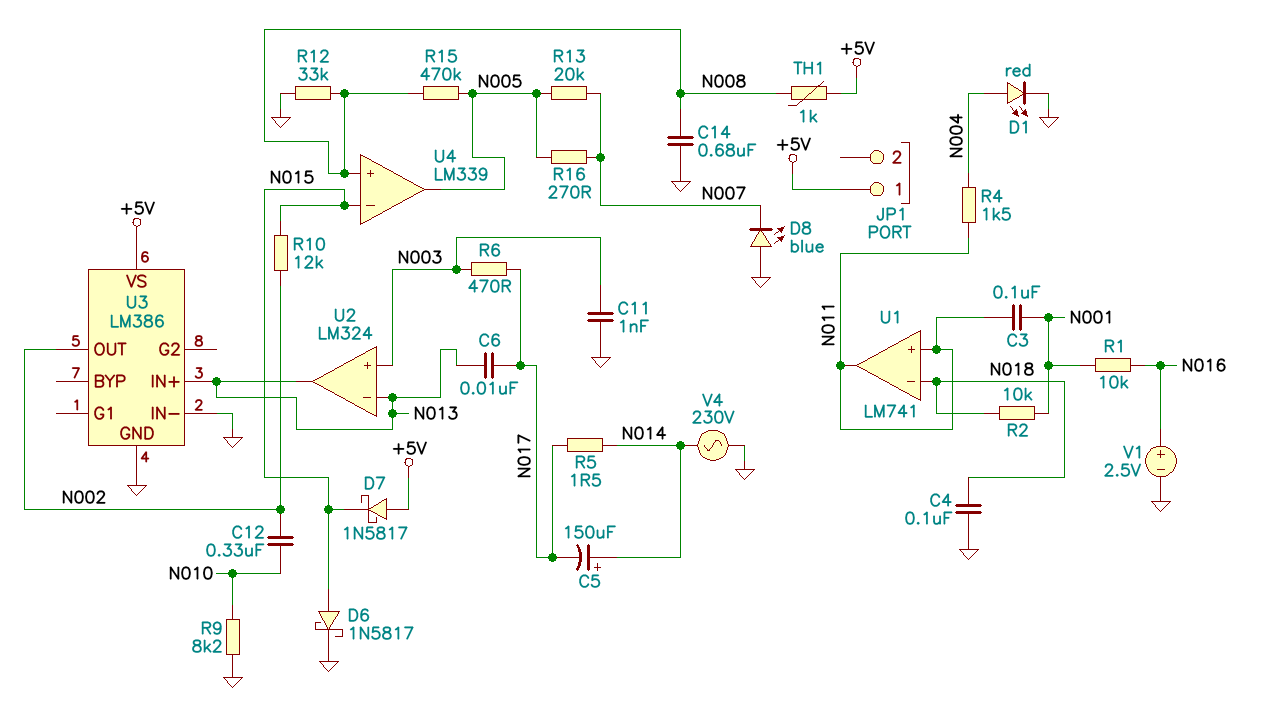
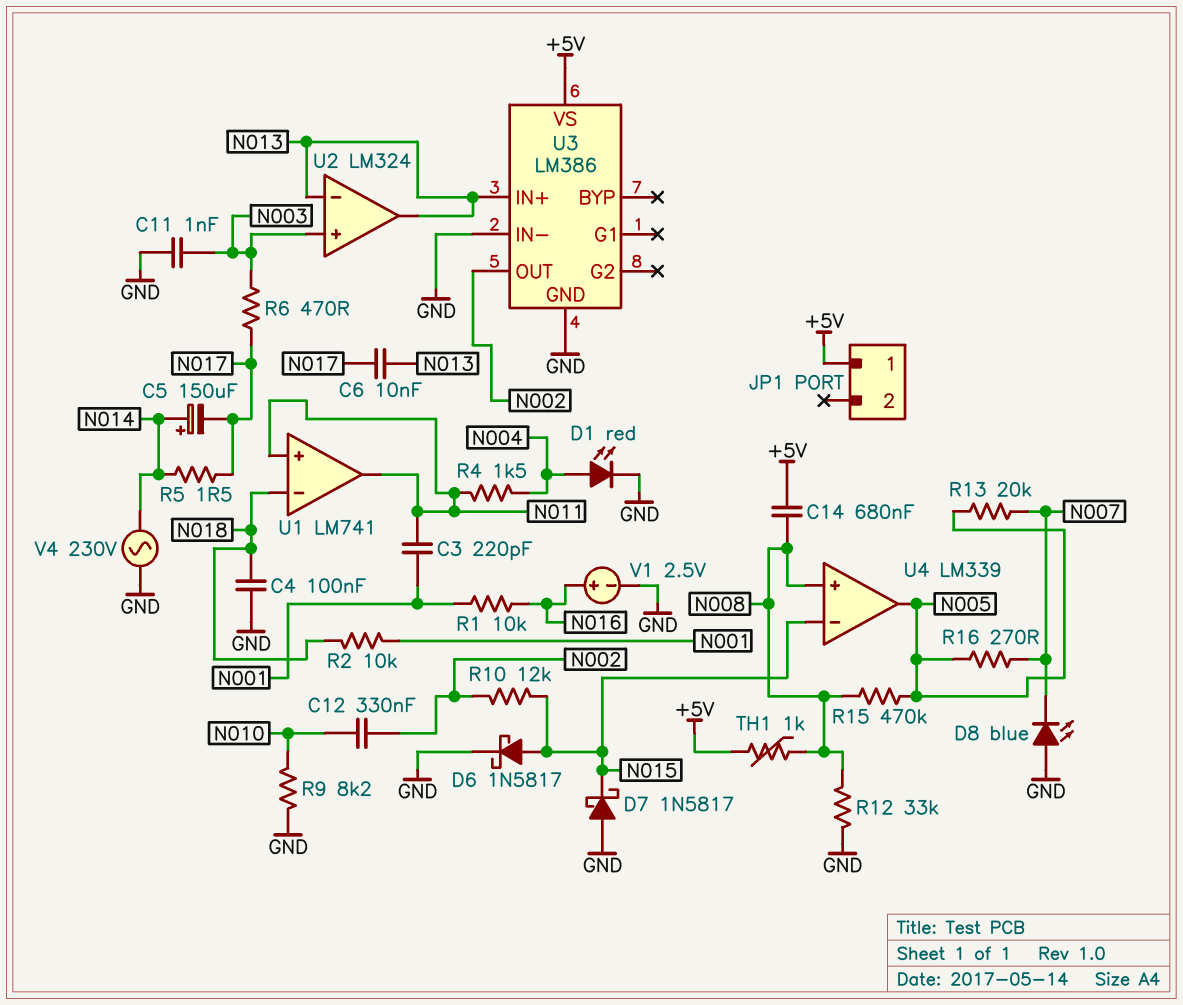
C3: 100nF (N001, N011) -> 220pF (N001, N011)
C14: 680nF (GND, N008) -> 680nF (+5V, N008)
D7: schottky 1N5817 (A +5V, K N015) -> schottky 1N5817 (A GND, K N015)

